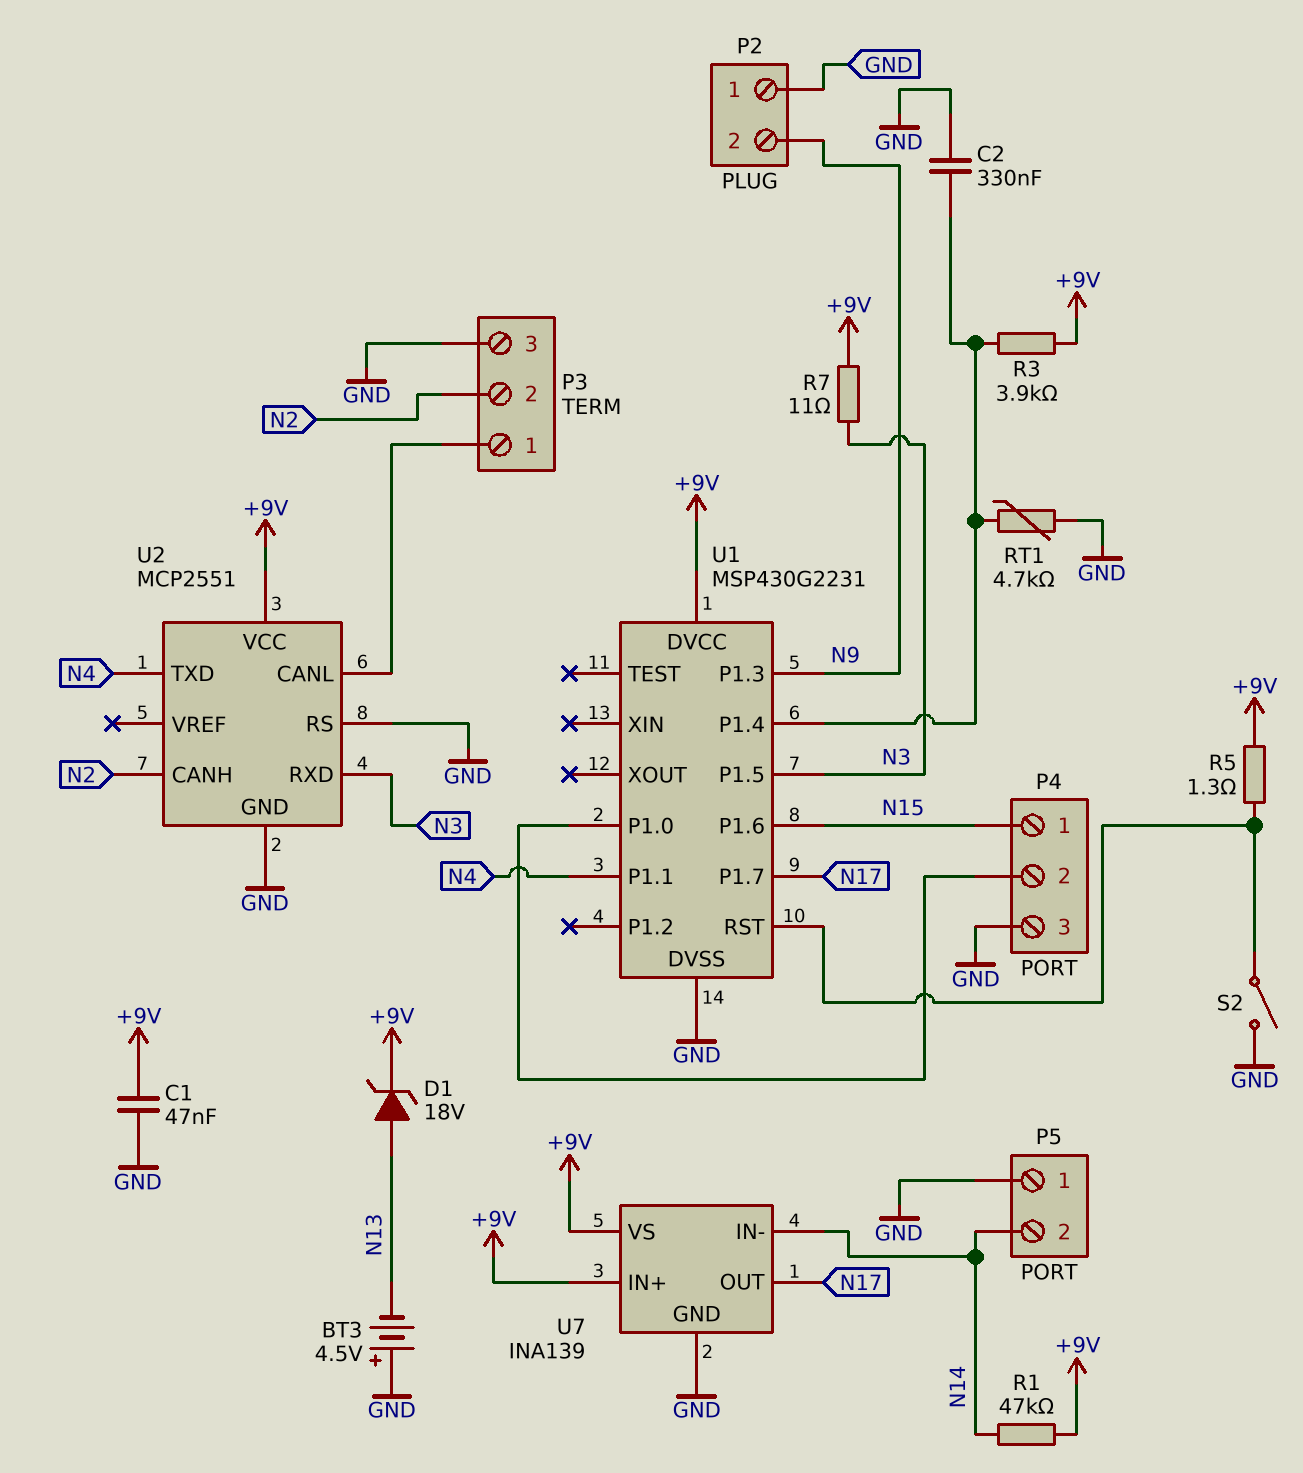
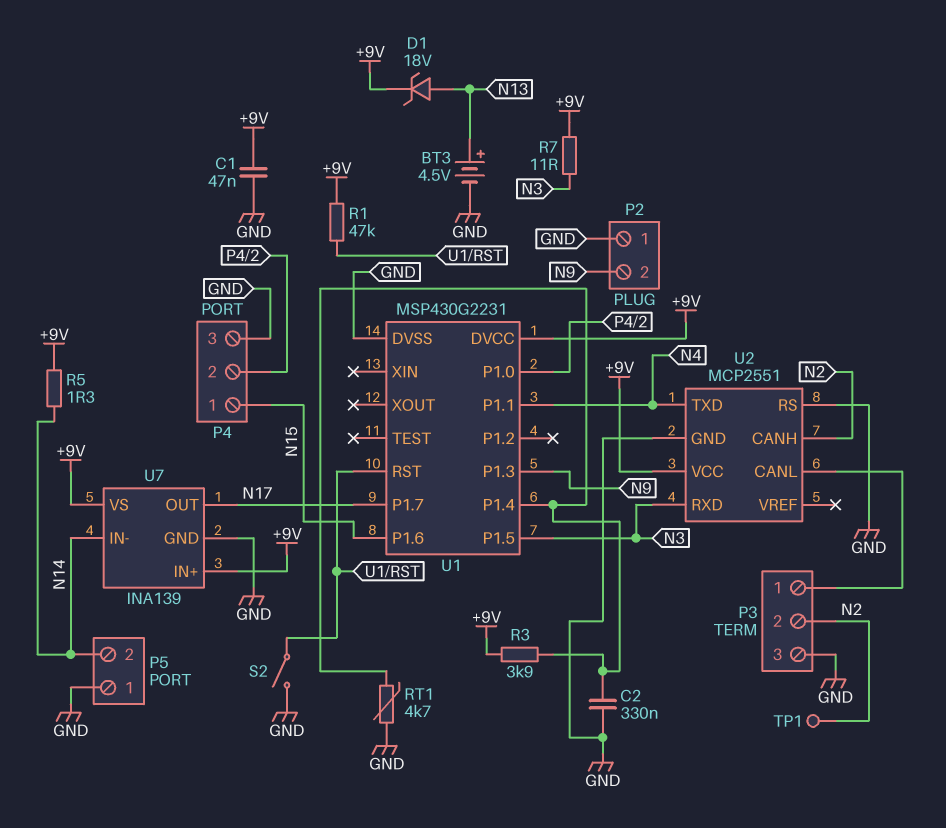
BT3: 4.5V (plus GND, minus N13) -> 4.5V (plus N13, minus GND)
R1: 47k (+9V, N14) -> 47k (+9V, U1/RST)
R5: 1.3 (+9V, U1/RST) -> 1.3 (+9V, N14)
TP1: none -> test point (N2)

